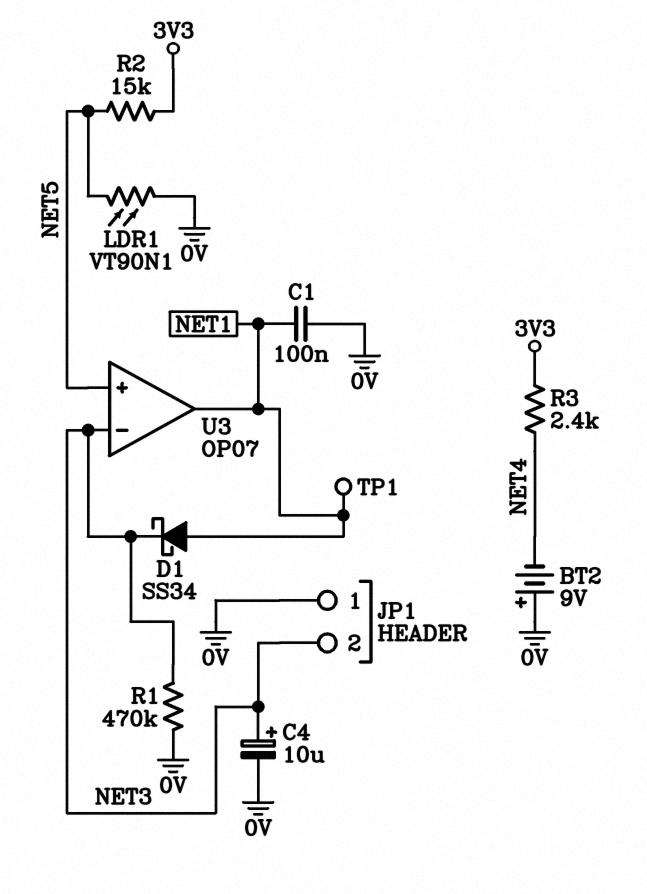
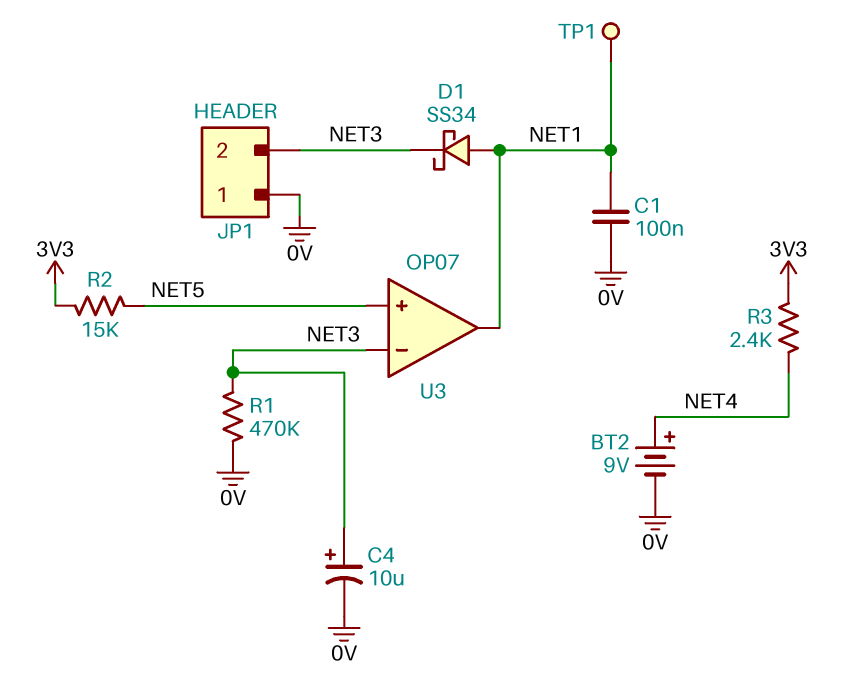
BT2: 9V (plus 0V, minus NET4) -> 9V (plus NET4, minus 0V)
LDR1: VT90N1 (0V, NET5) -> none

